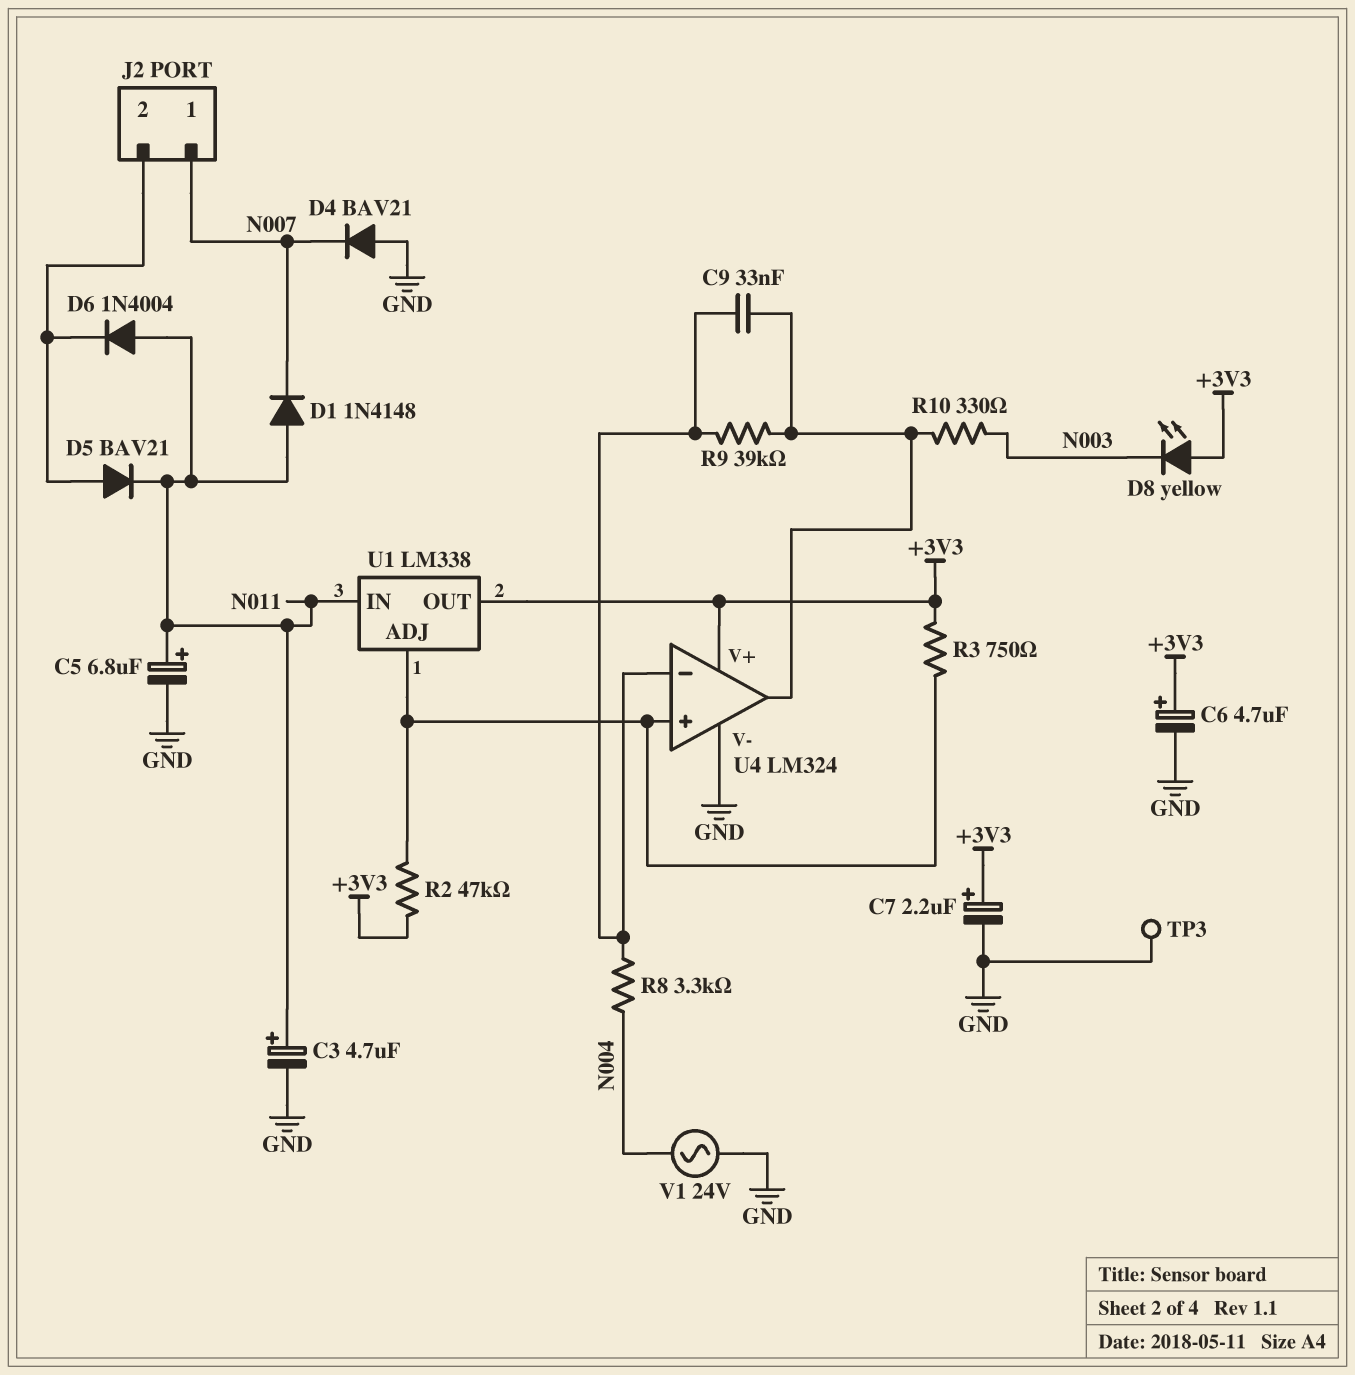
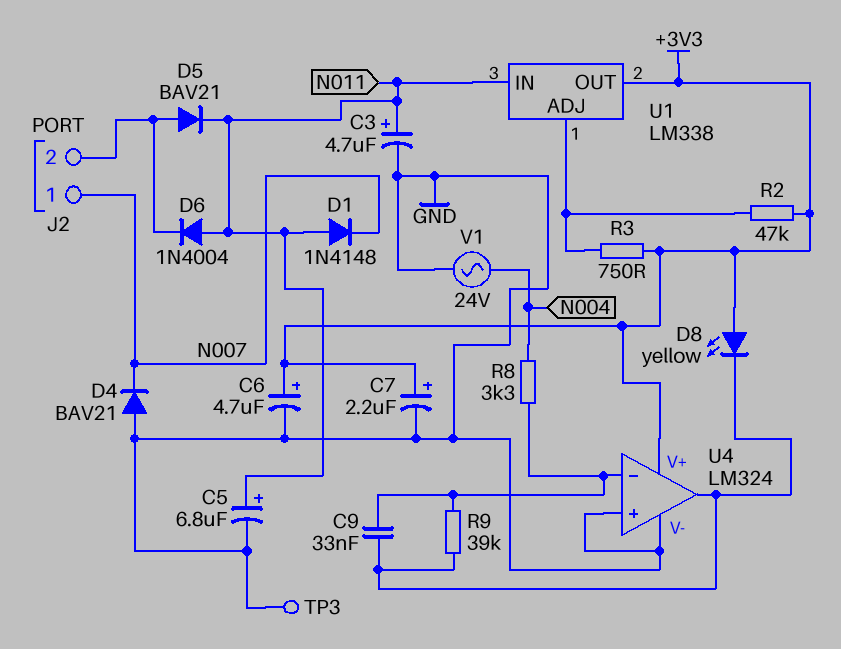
D8: LED yellow (A +3V3, K N003) -> LED yellow (A +3V3, K U4/out)
R10: 330 (N003, U4/out) -> none
U4 pin in+: U1/ADJ -> GND

